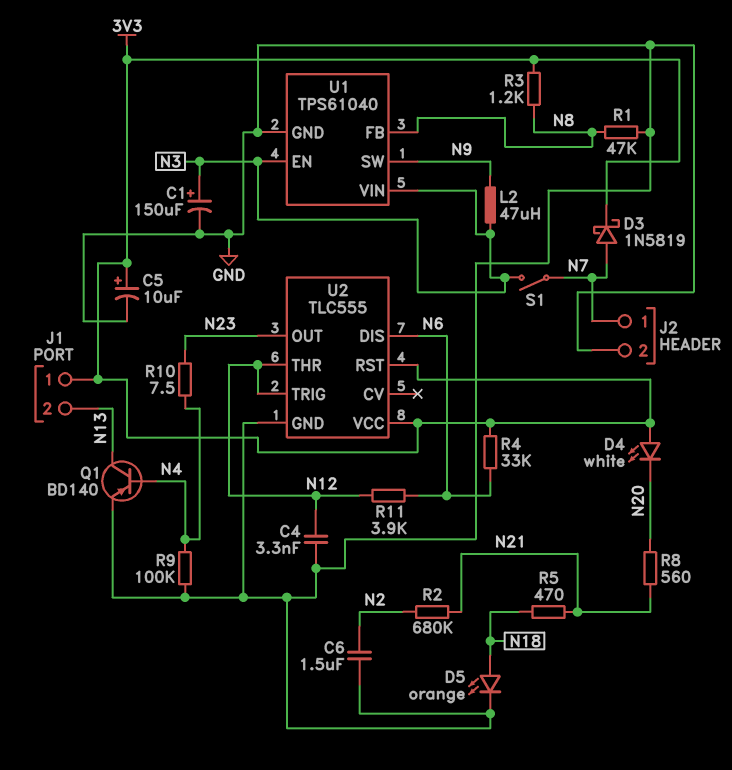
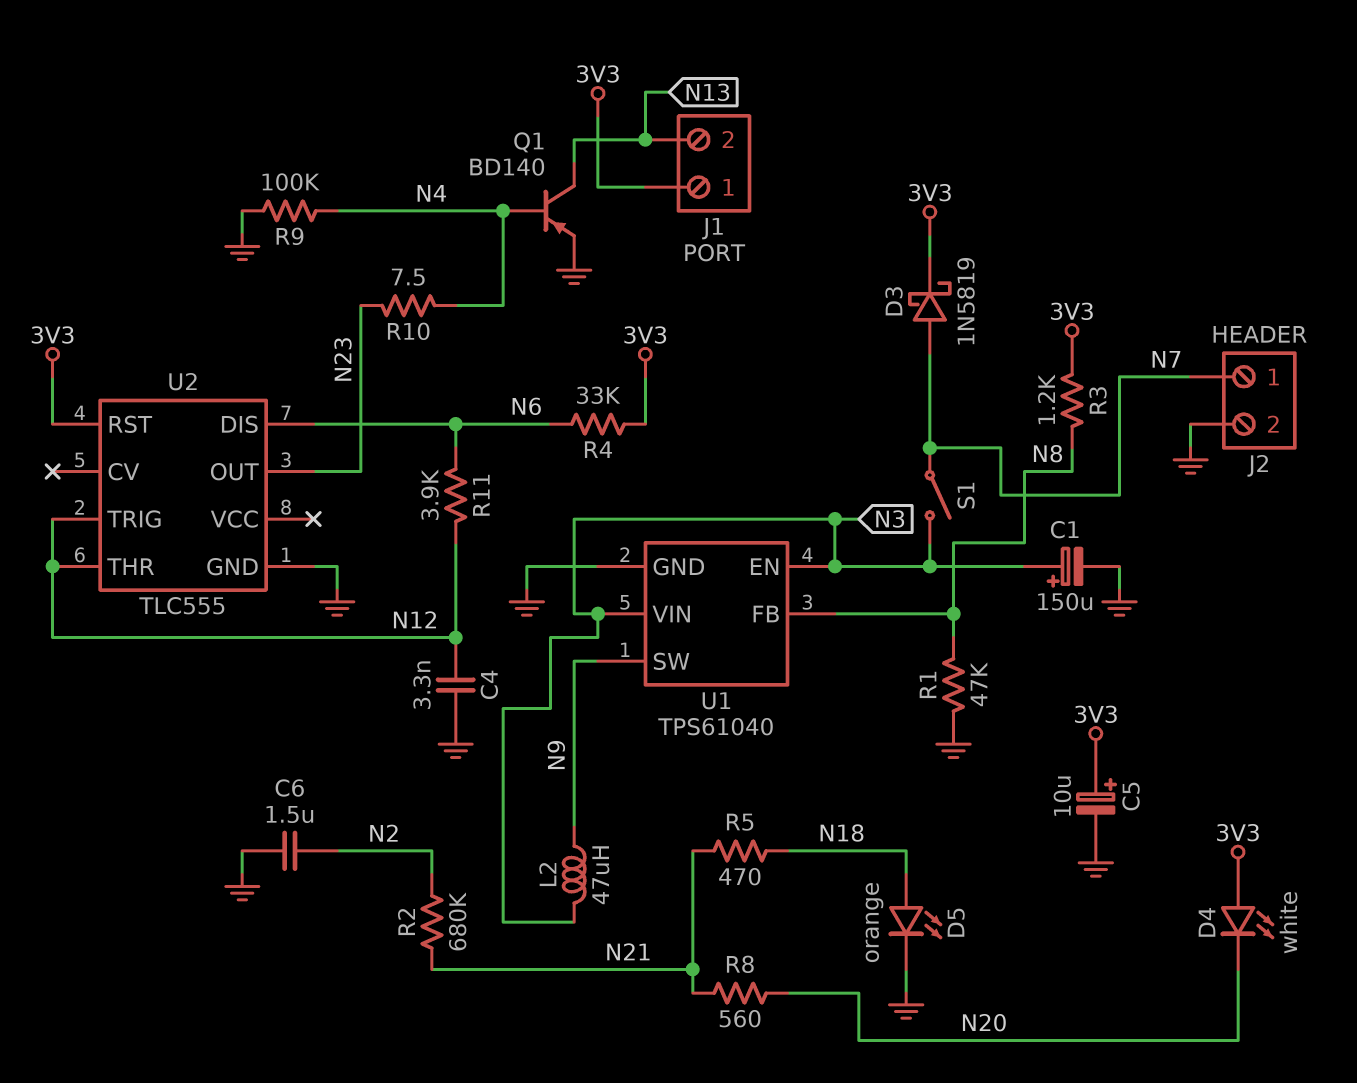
U2 pin VCC: 3V3 -> none

